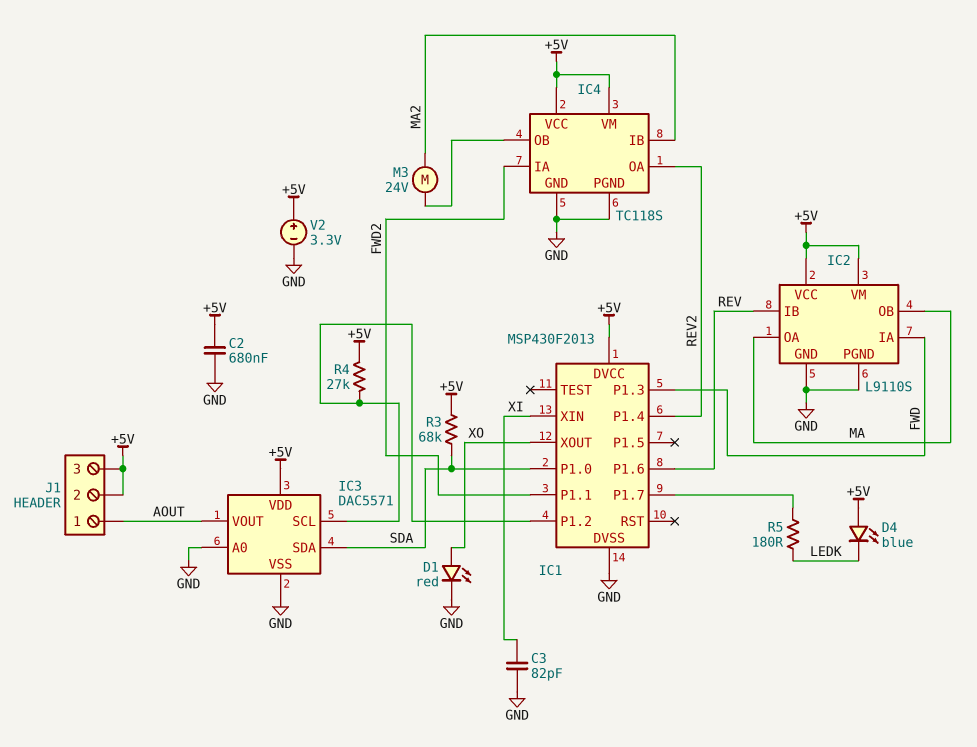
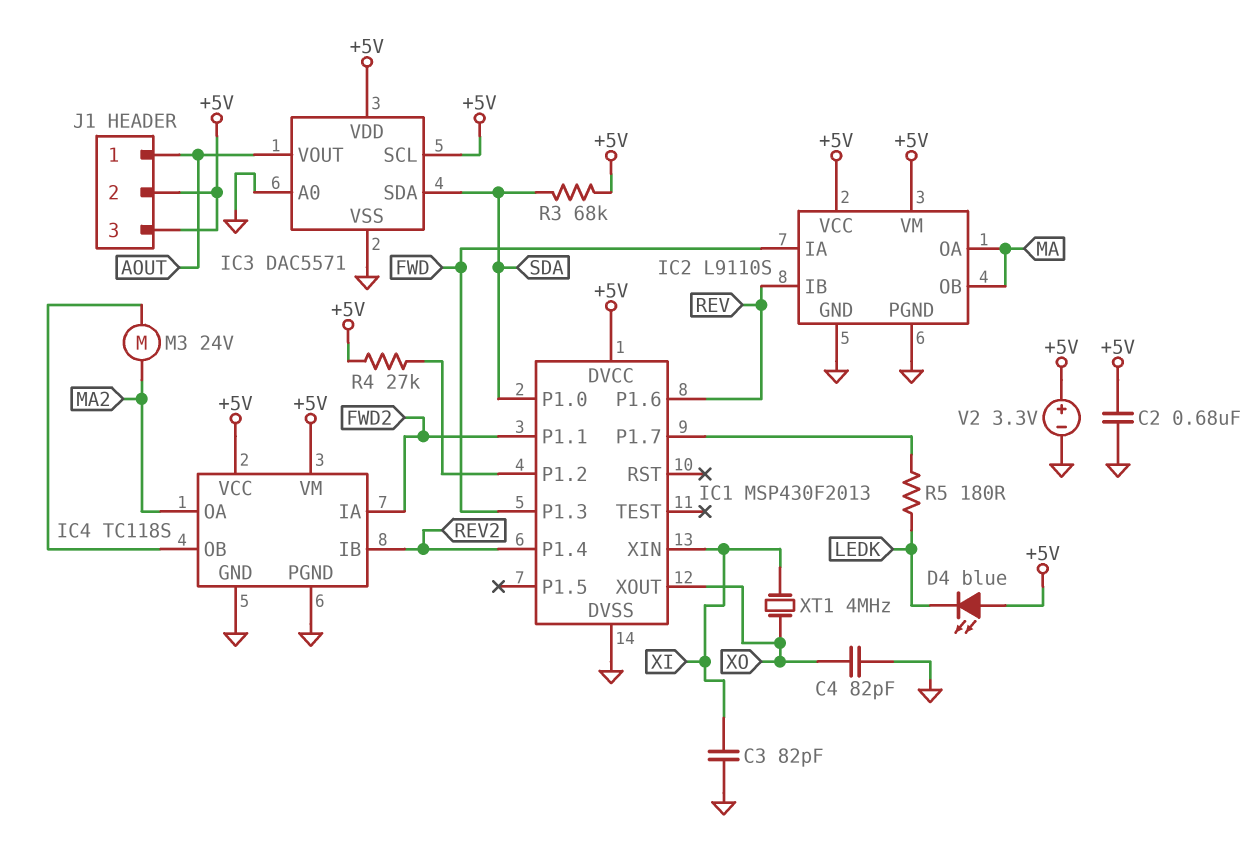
C4: none -> 82pF (GND, XO)
D1: LED red (A XO, K GND) -> none
IC3 pin SCL: IC1/P1.2 -> +5V
IC4 pin IB: MA2 -> REV2
IC4 pin OA: REV2 -> MA2
XT1: none -> 4MHz (XI, XO)

